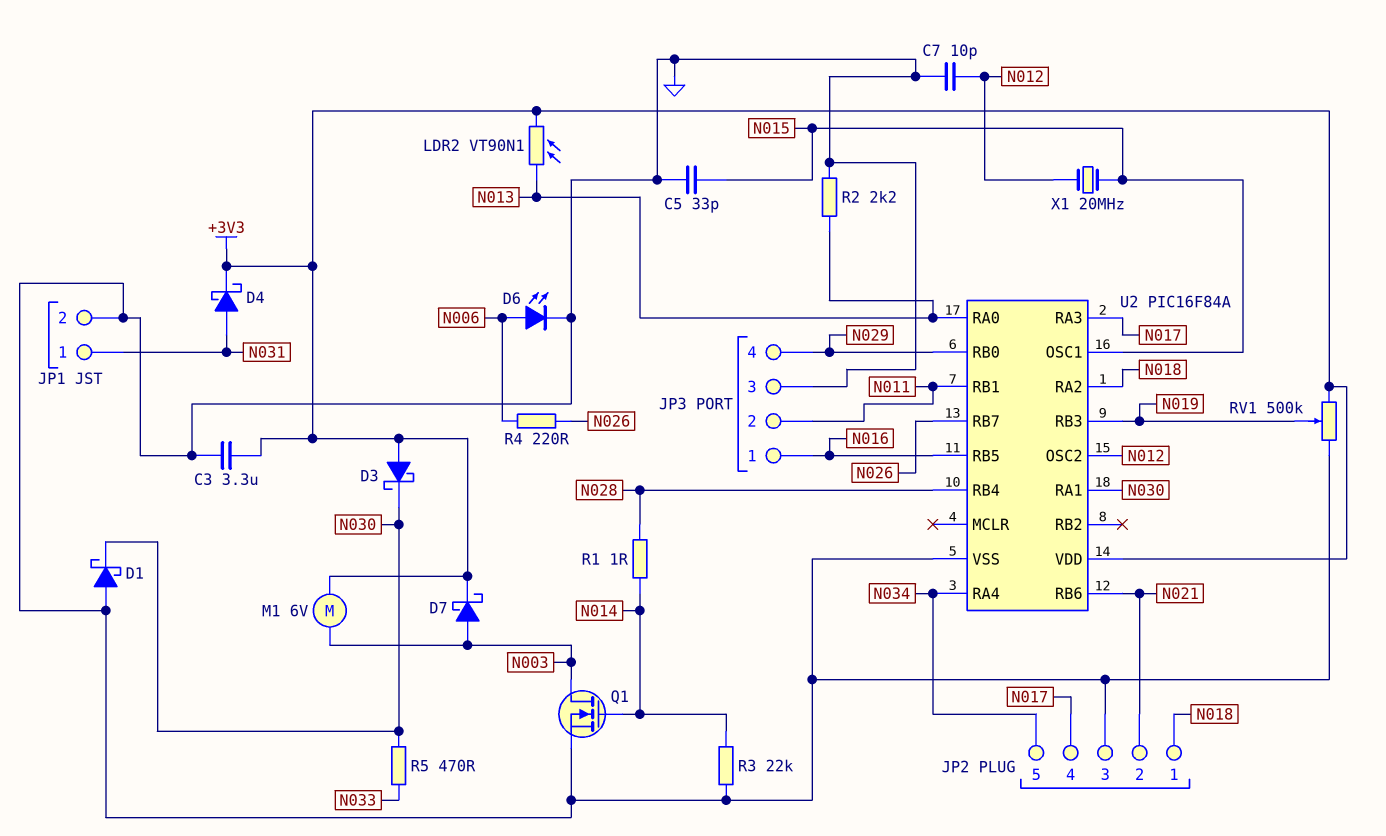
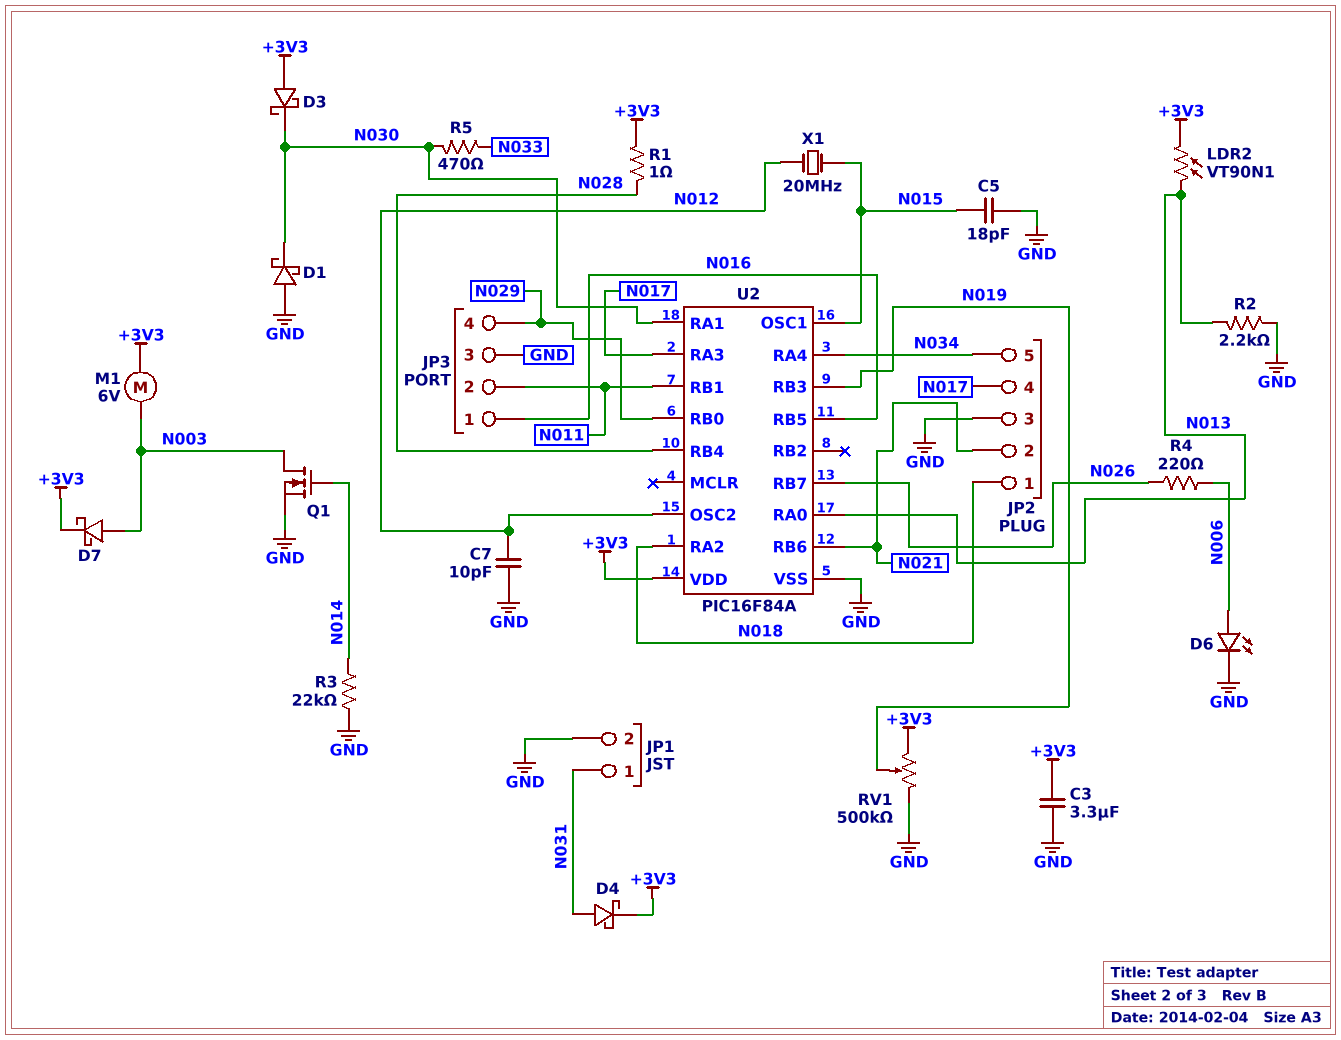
C5: 33pF (GND, N015) -> 18pF (GND, N015)
R1: 1 (N014, N028) -> 1 (+3V3, N028)

